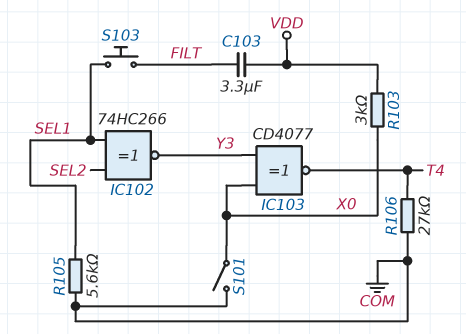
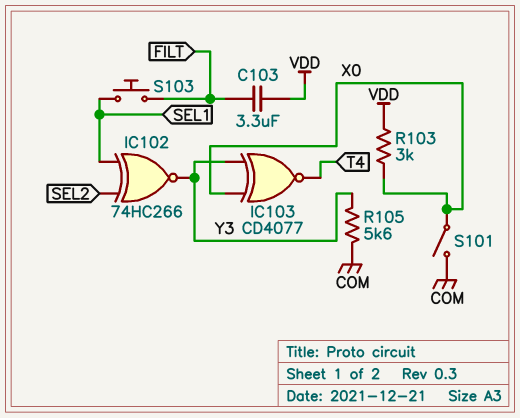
R105: 5.6k (COM, SEL1) -> 5.6k (COM, Y3)
R106: 27k (COM, T4) -> none

